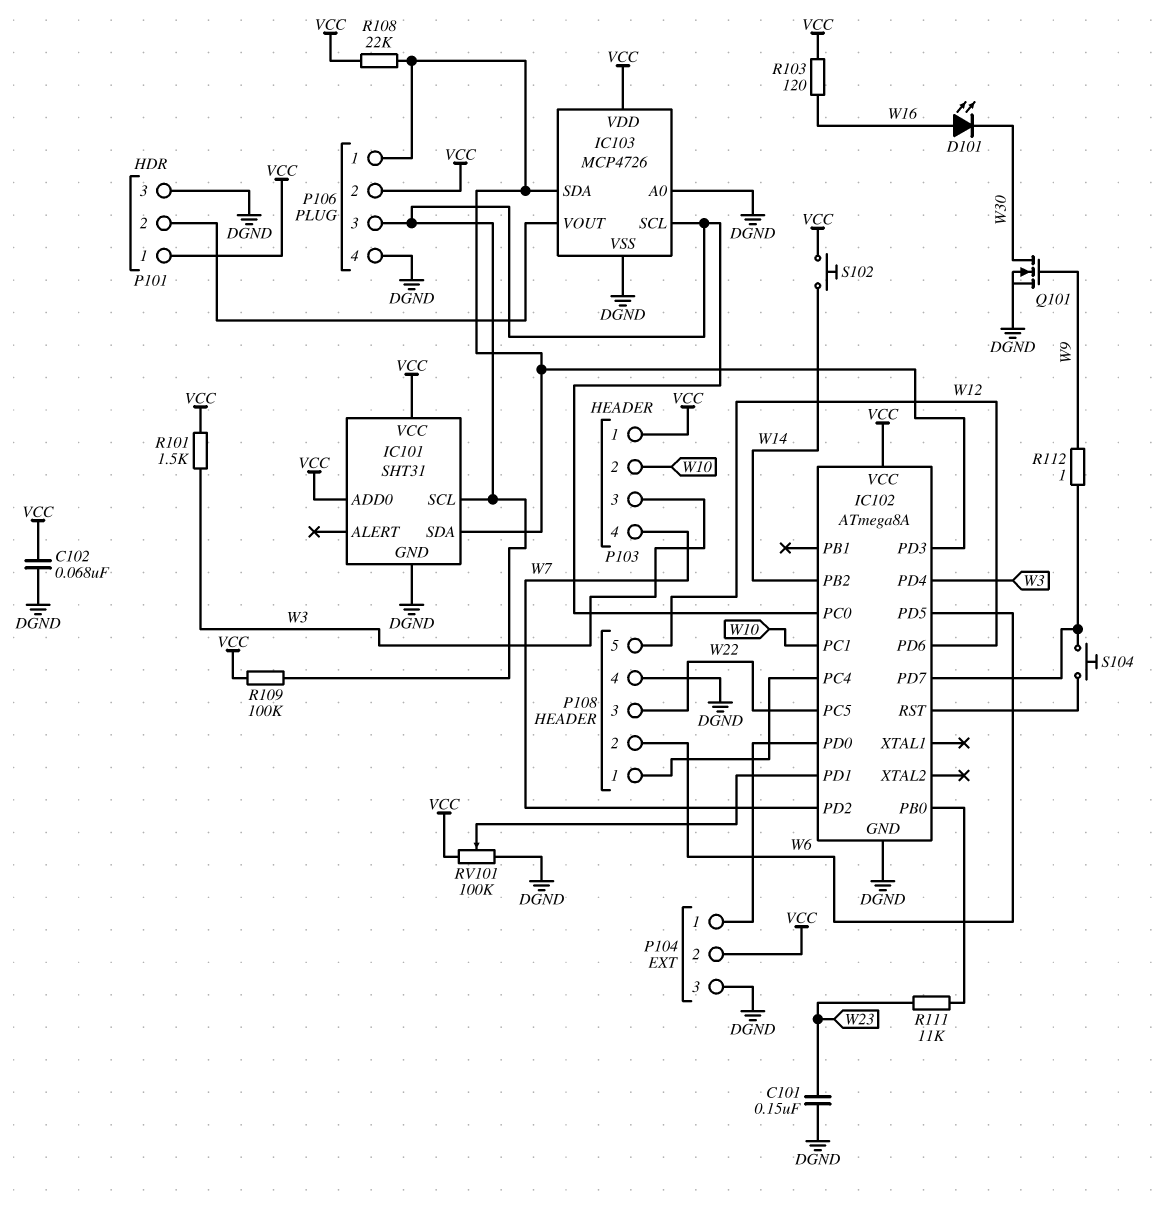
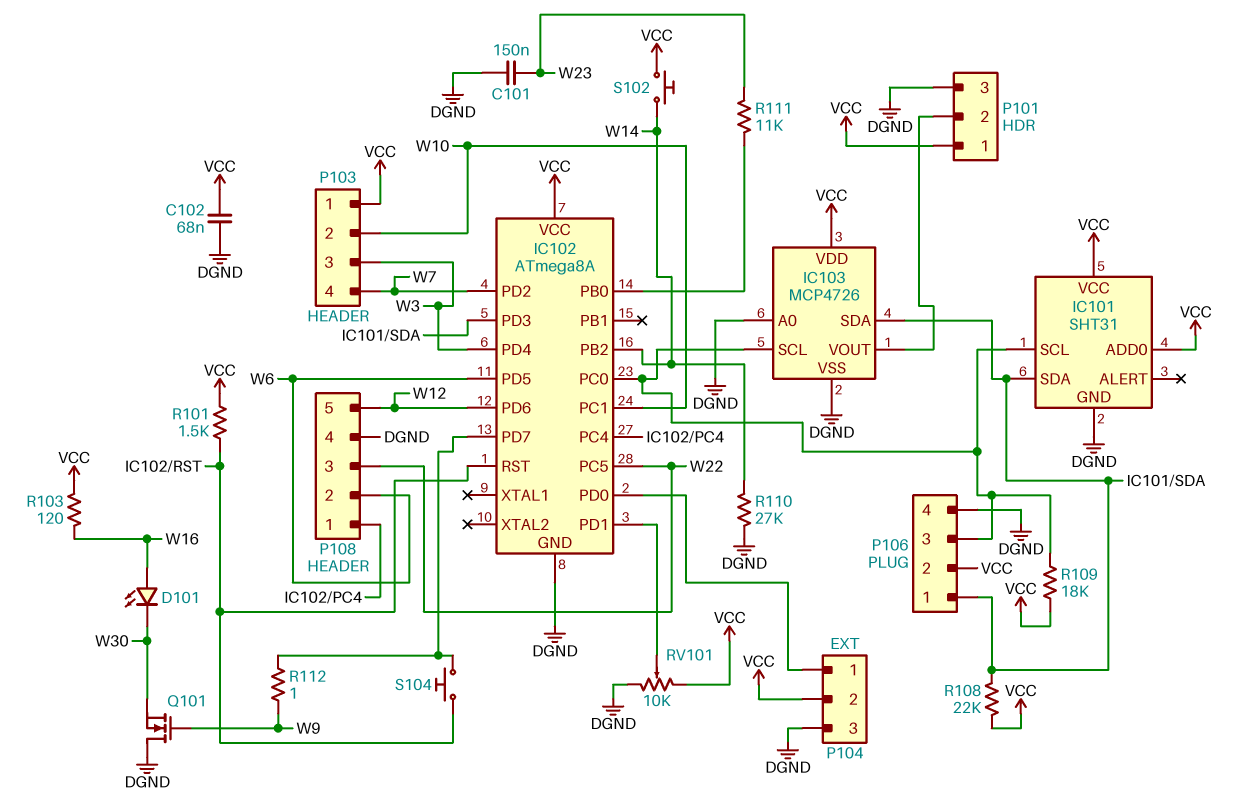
Q101: NMOS (G W9, D W30, S DGND) -> NMOS (G W9, D DGND, S W30)
R101: 1.5k (VCC, W3) -> 1.5k (IC102/RST, VCC)
R109: 100k (IC101/SCL, VCC) -> 18k (IC101/SCL, VCC)
R110: none -> 27k (DGND, W14)
RV101: 100k (DGND, VCC, wiper IC102/PD1) -> 10k (DGND, VCC, wiper IC102/PD1)

